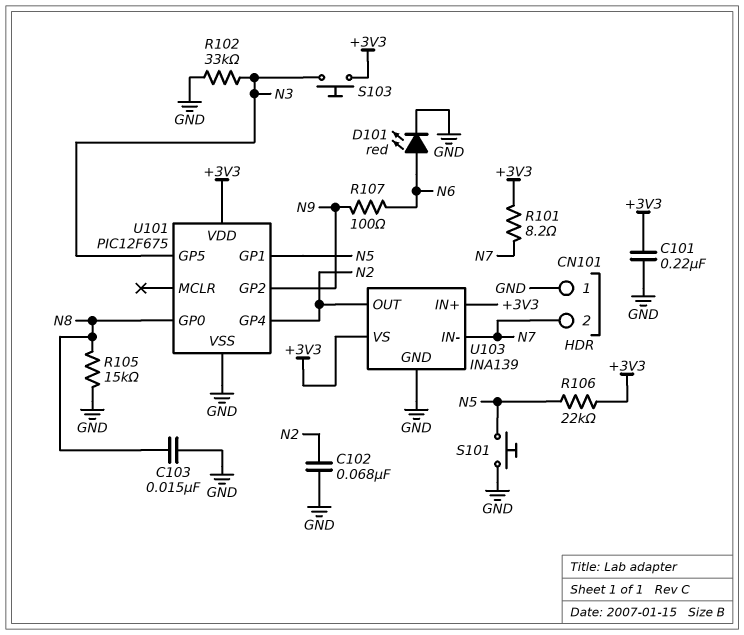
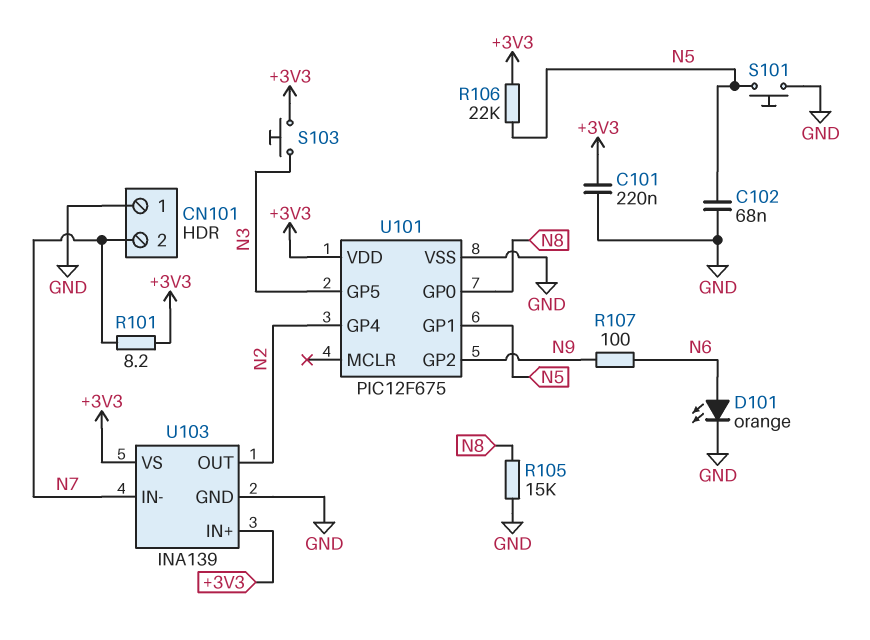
C102: 68nF (GND, N2) -> 68nF (GND, N5)
C103: 15nF (GND, N8) -> none
D101: LED red (A N6, K GND) -> LED orange (A N6, K GND)
R102: 33k (GND, N3) -> none

